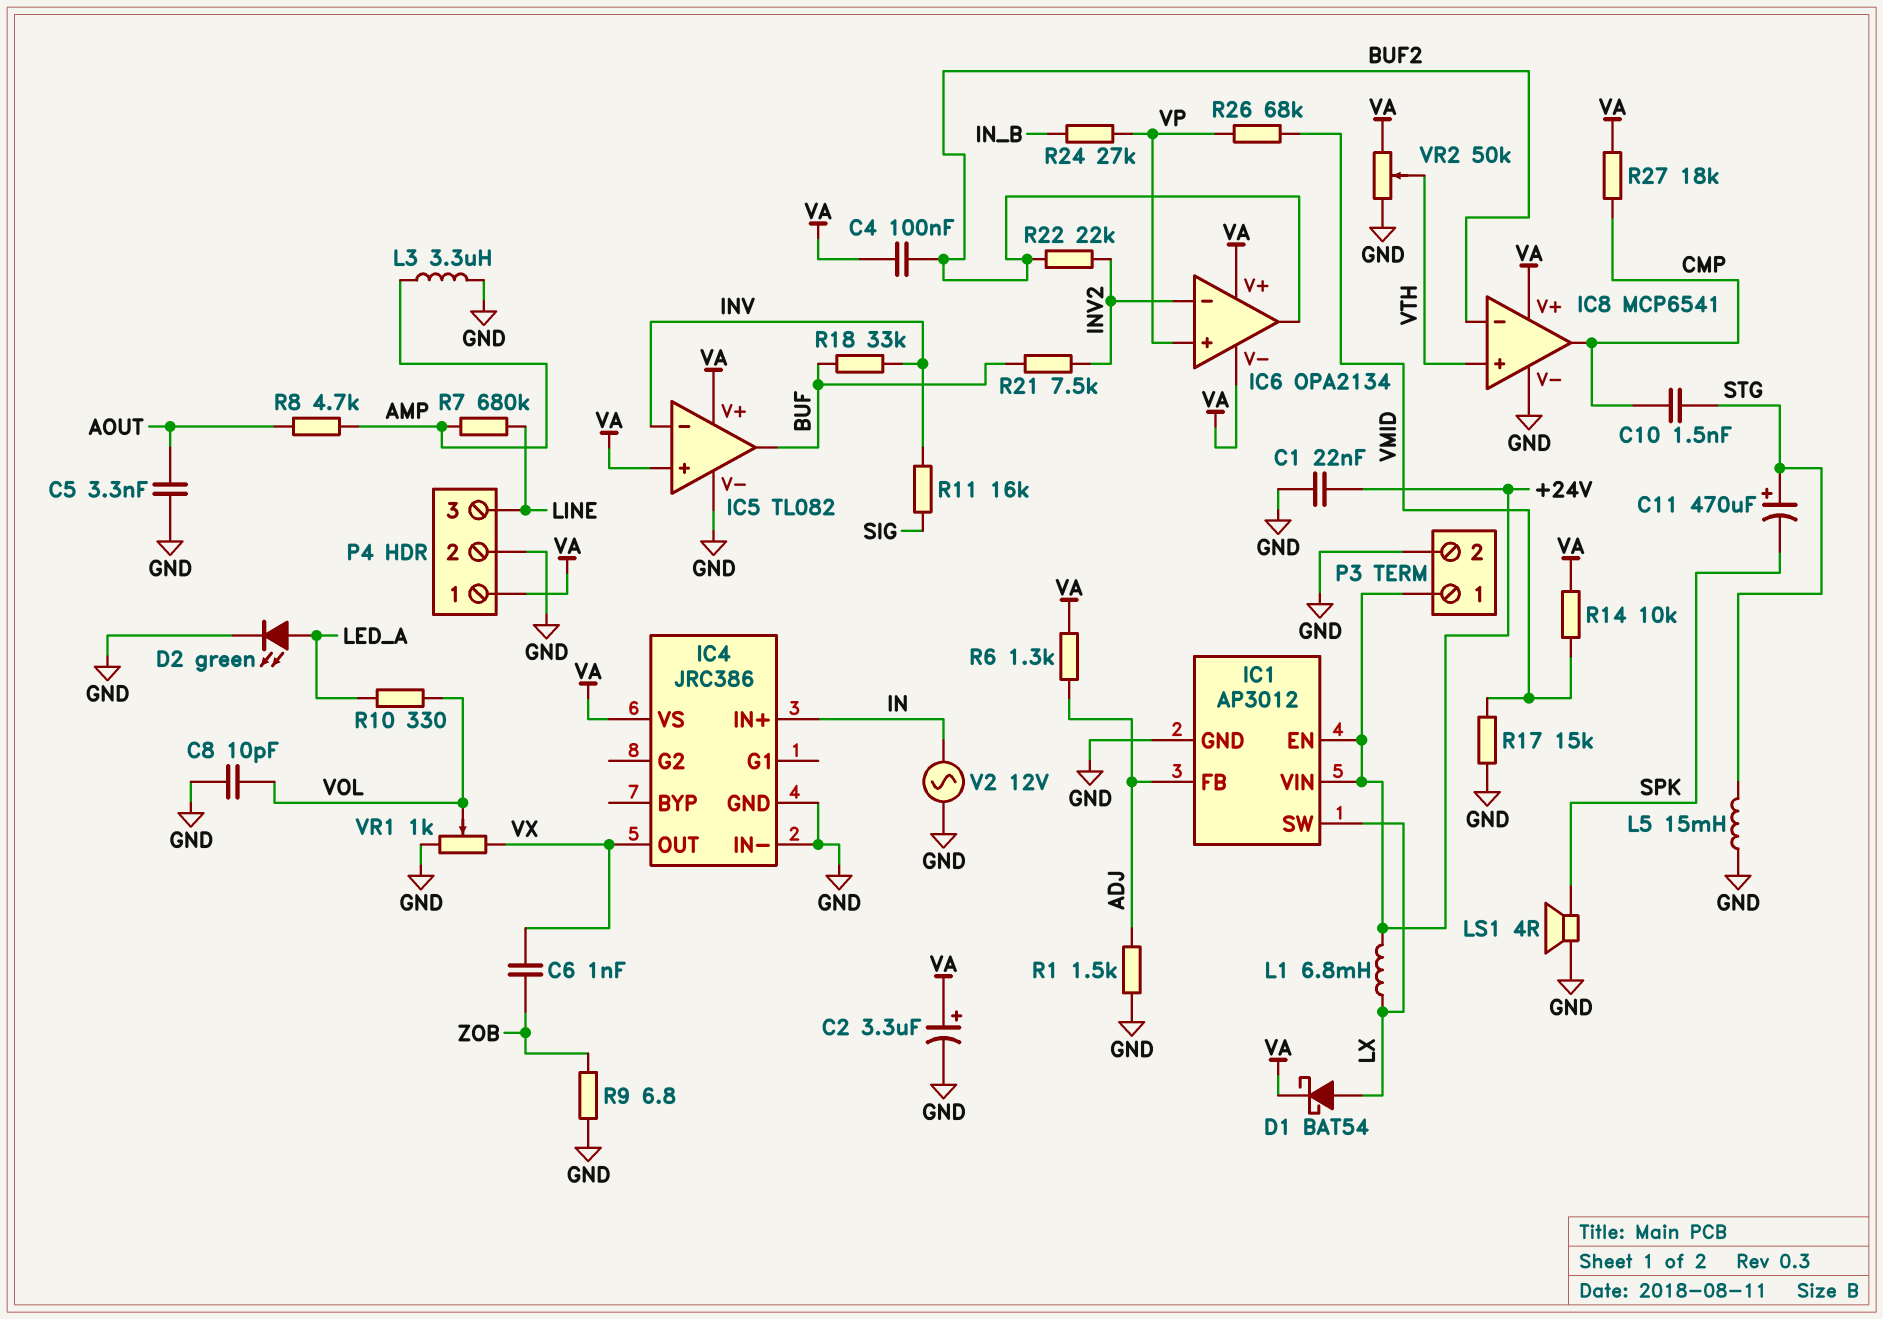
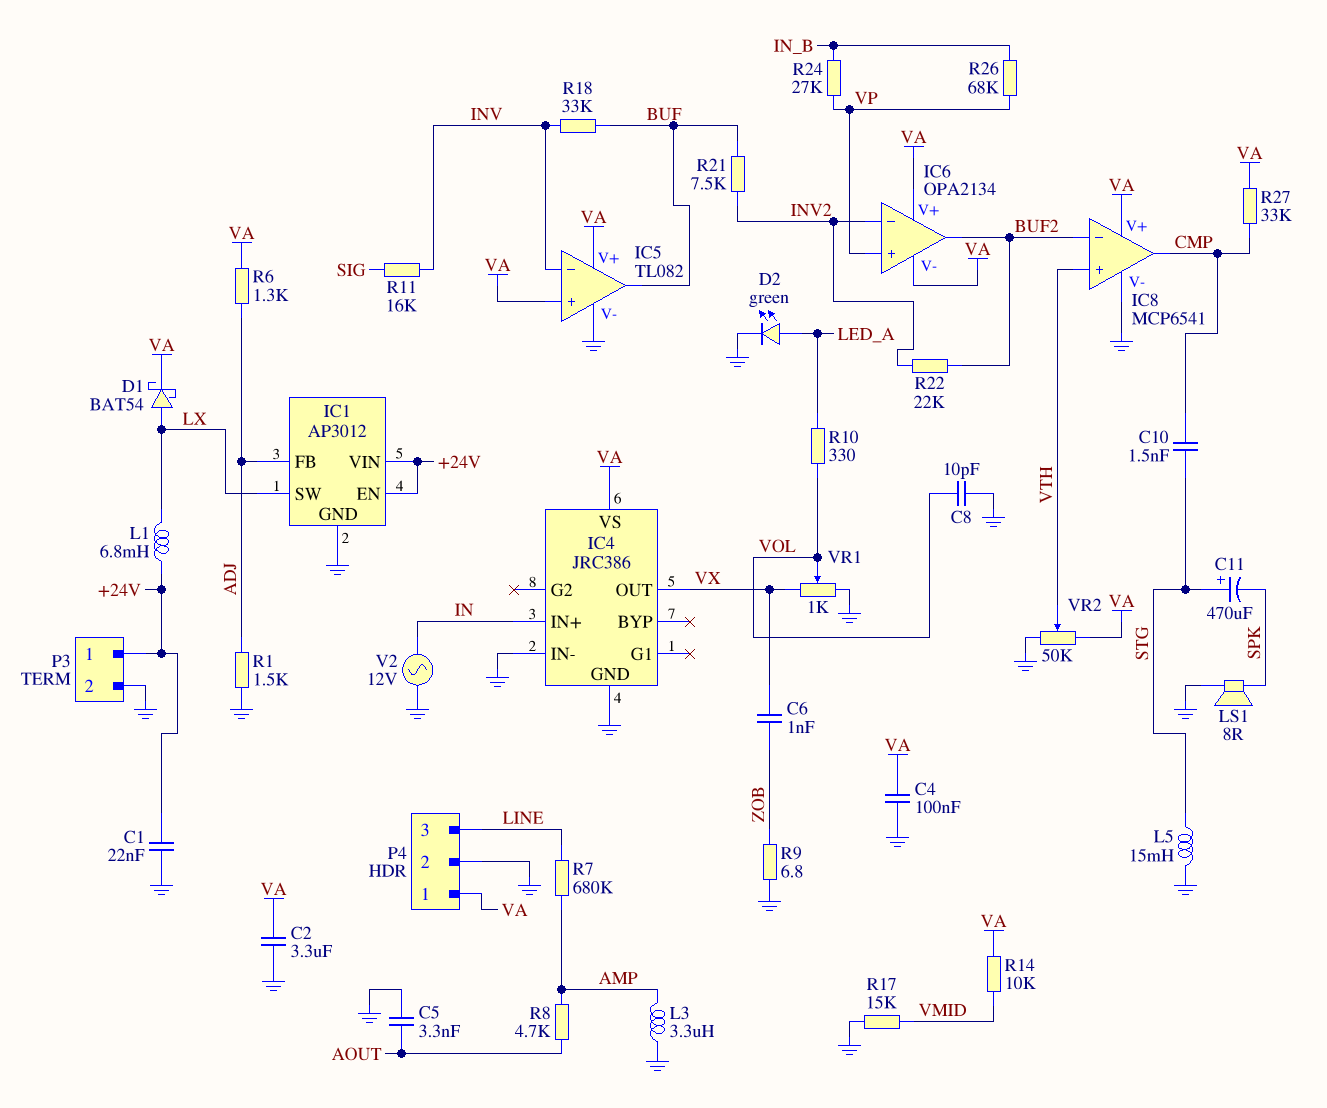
C2: 3.3uF (plus VA, minus GND) -> 3.3uF (GND, VA)
C4: 100nF (BUF2, VA) -> 100nF (GND, VA)
LS1: speaker 4R (GND, SPK) -> speaker 8R (GND, SPK)
R26: 68k (VMID, VP) -> 68k (IN_B, VP)
R27: 18k (CMP, VA) -> 33k (CMP, VA)

